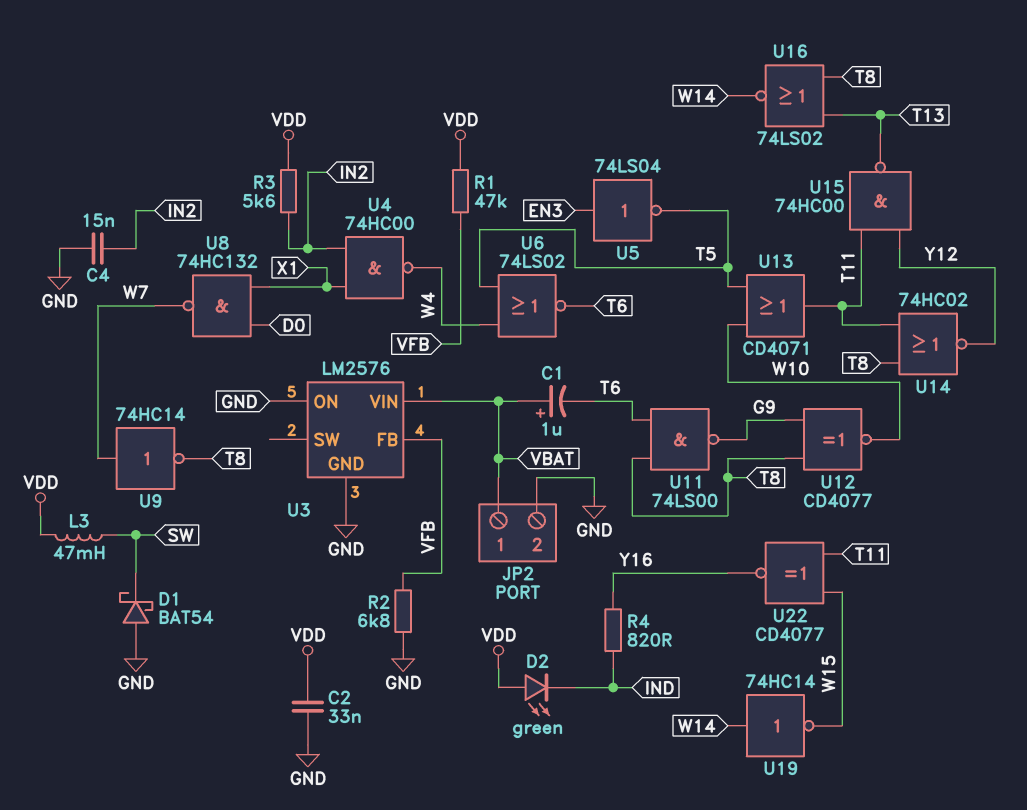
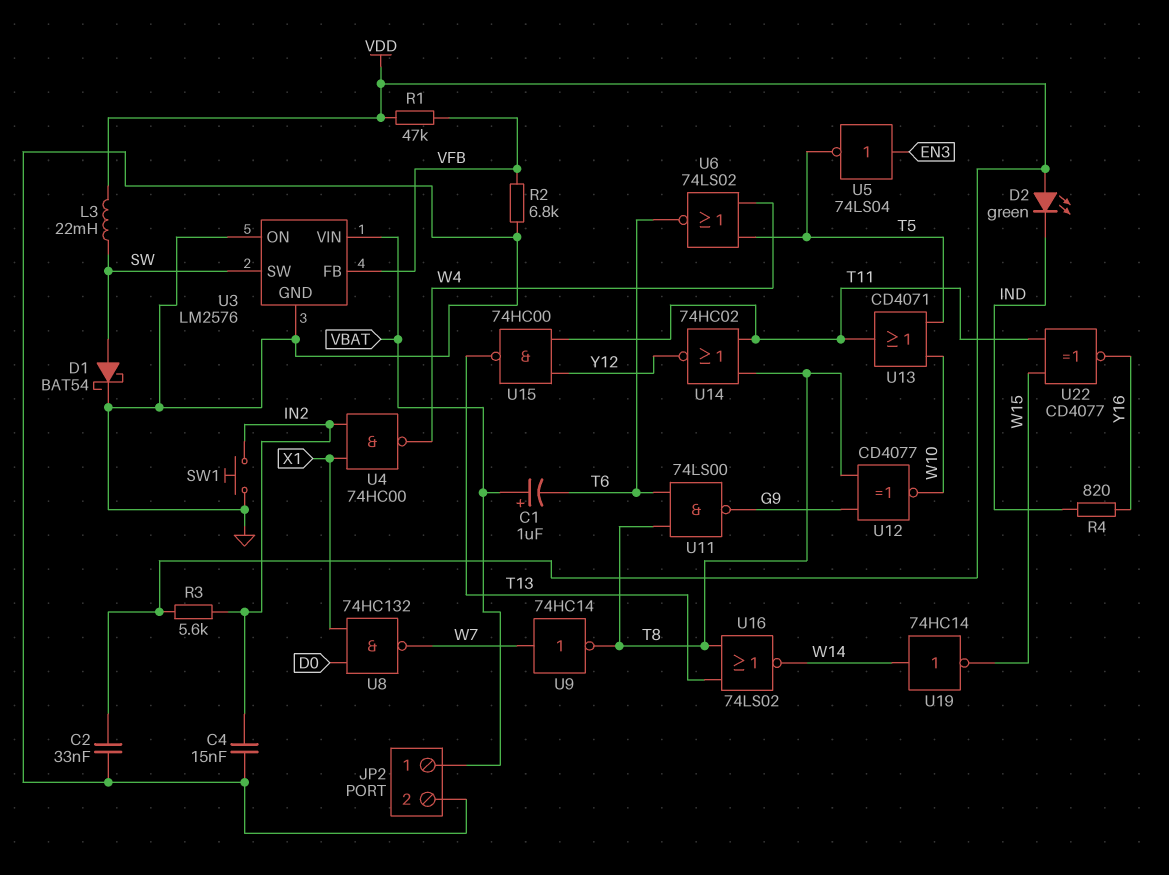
D1: schottky BAT54 (A GND, K SW) -> schottky BAT54 (A SW, K GND)
L3: 47mH (SW, VDD) -> 22mH (SW, VDD)
SW1: none -> button (GND, IN2)
U3 pin SW: none -> SW

